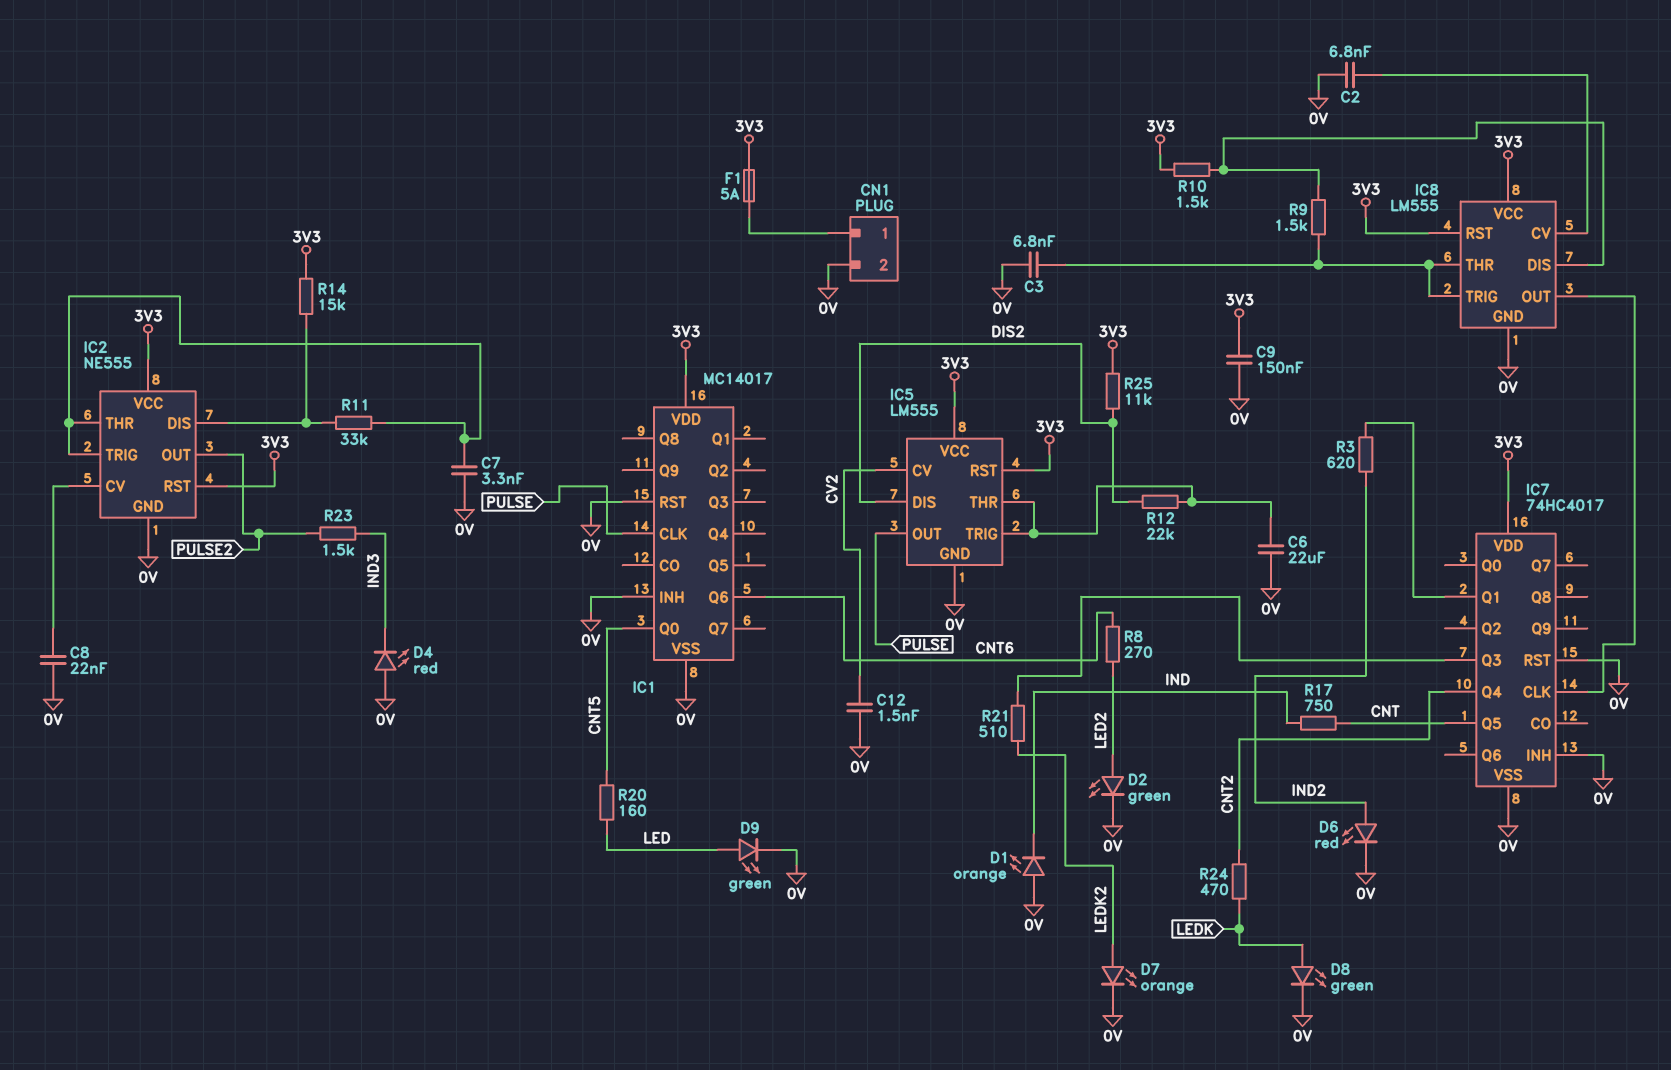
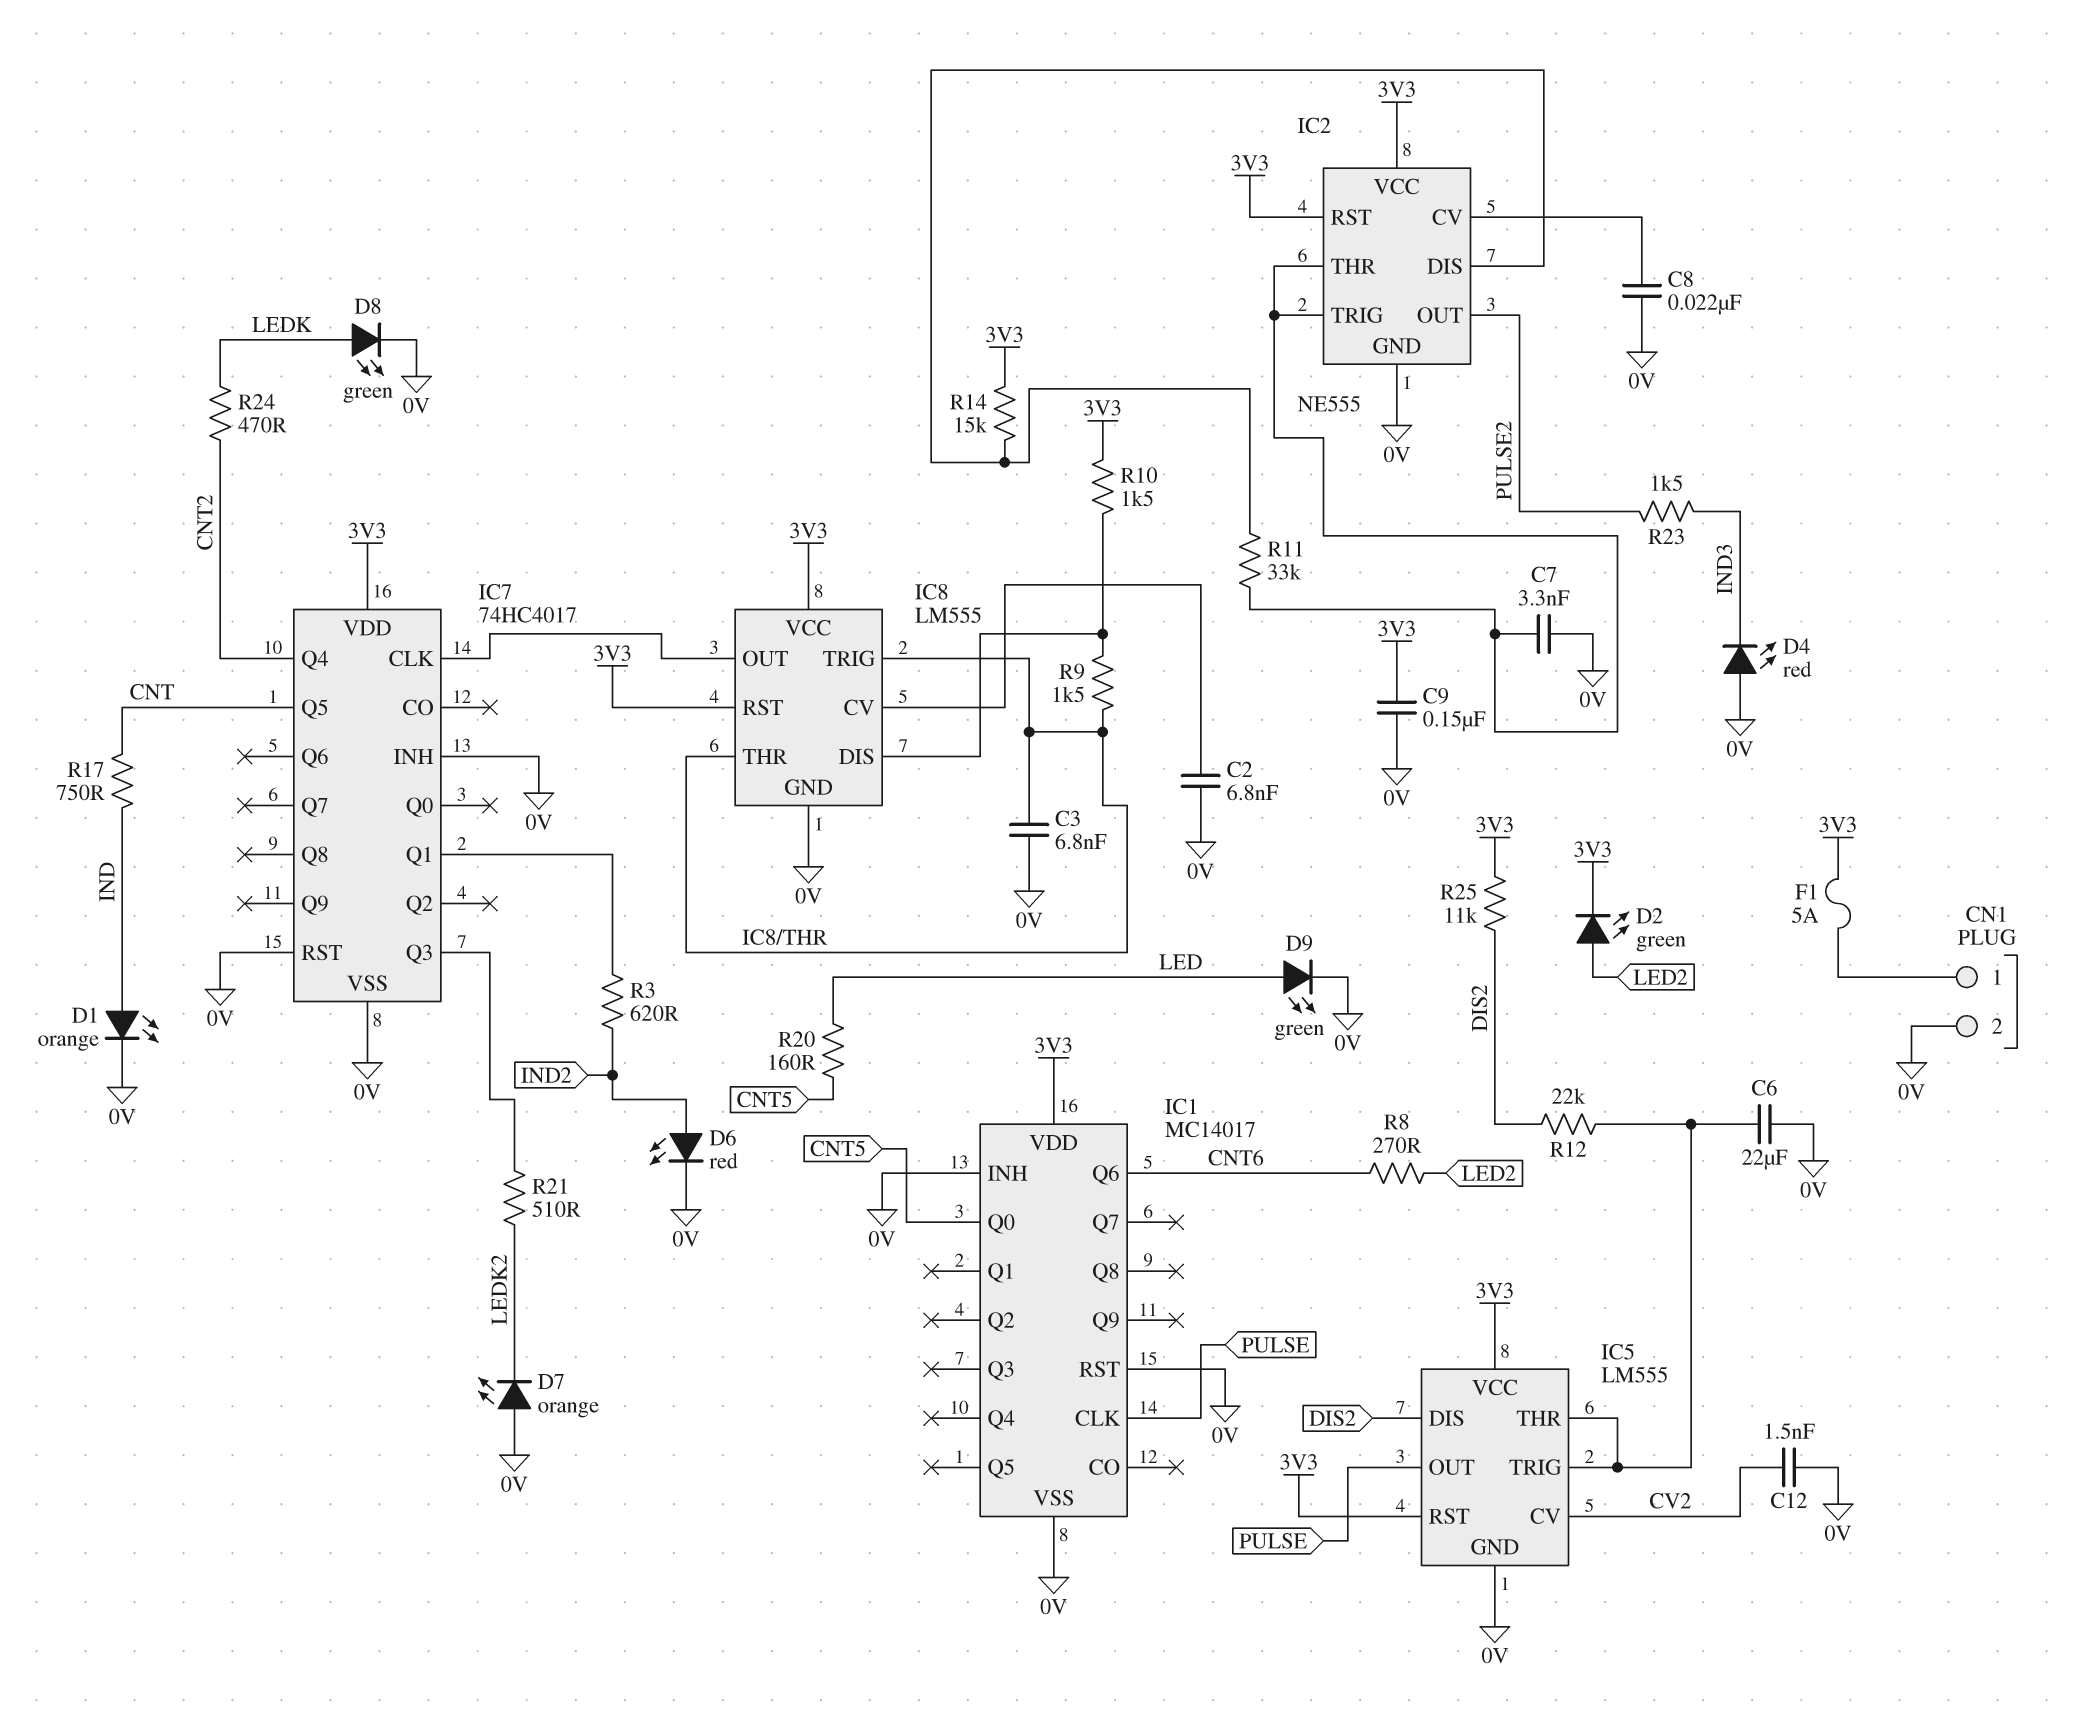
D1: LED orange (A 0V, K IND) -> LED orange (A IND, K 0V)
D2: LED green (A LED2, K 0V) -> LED green (A LED2, K 3V3)
D7: LED orange (A LEDK2, K 0V) -> LED orange (A 0V, K LEDK2)

